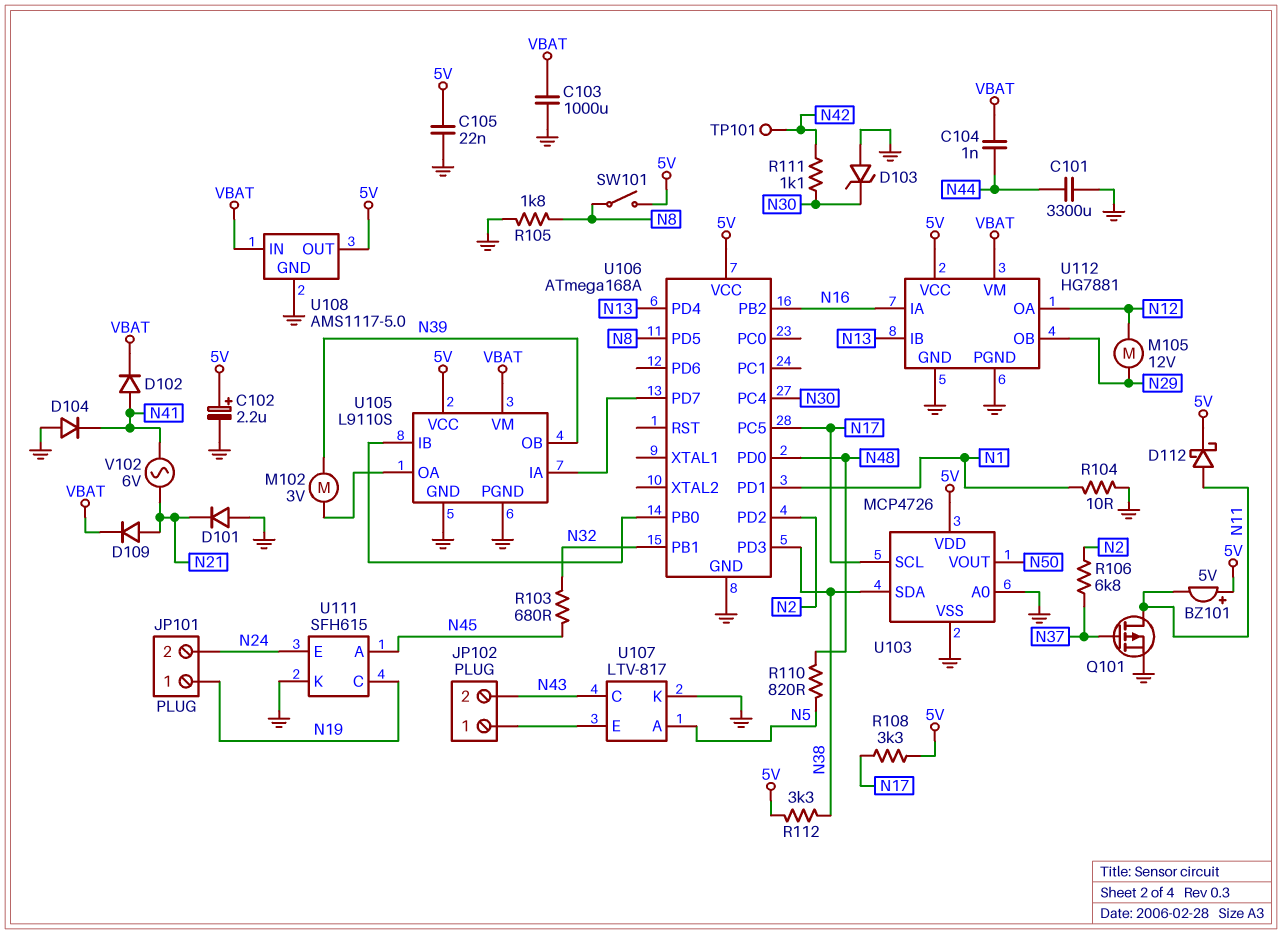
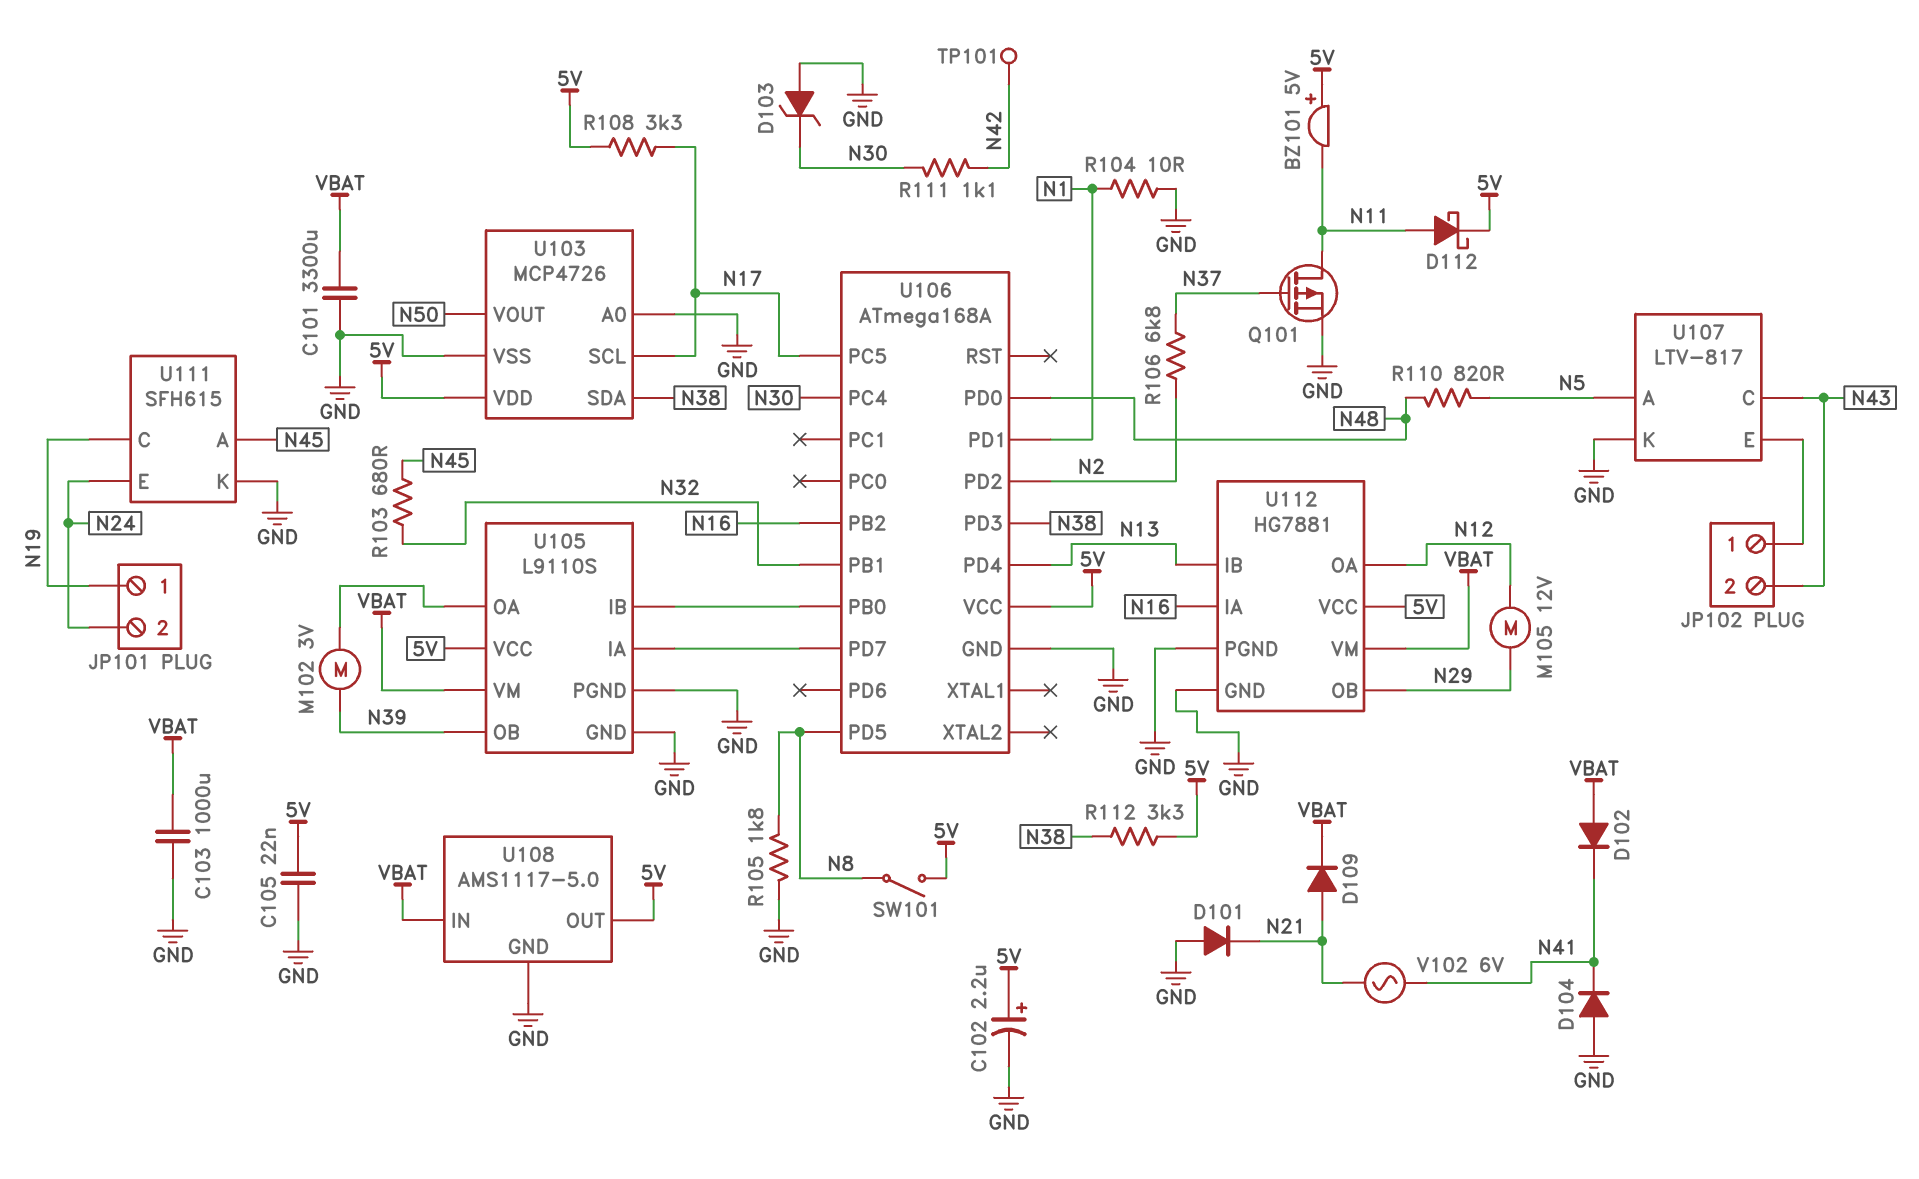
C101: 3300uF (GND, N44) -> 3300uF (GND, VBAT)
C104: 1nF (N44, VBAT) -> none
D102: diode (A N41, K VBAT) -> diode (A VBAT, K N41)

